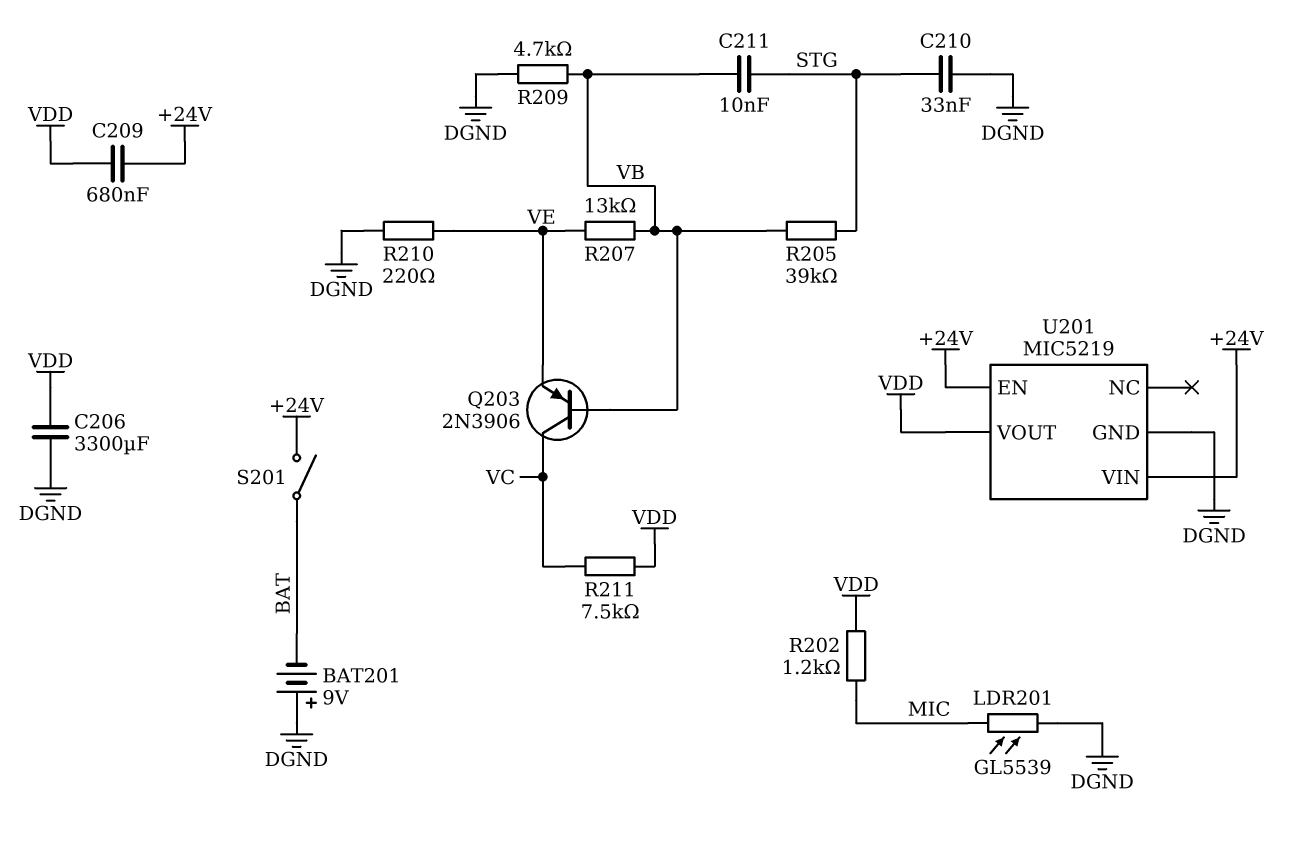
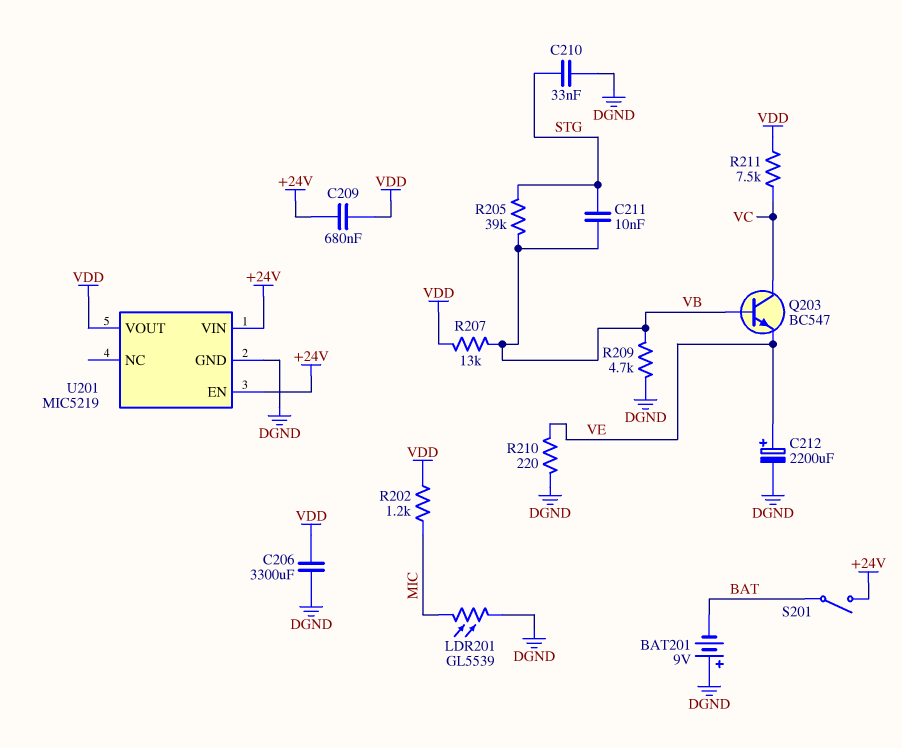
C212: none -> 2200uF (plus VE, minus DGND)
Q203: PNP 2N3906 (B VB, C VC, E VE) -> NPN BC547 (B VB, C VC, E VE)
R207: 13k (VB, VE) -> 13k (VB, VDD)

